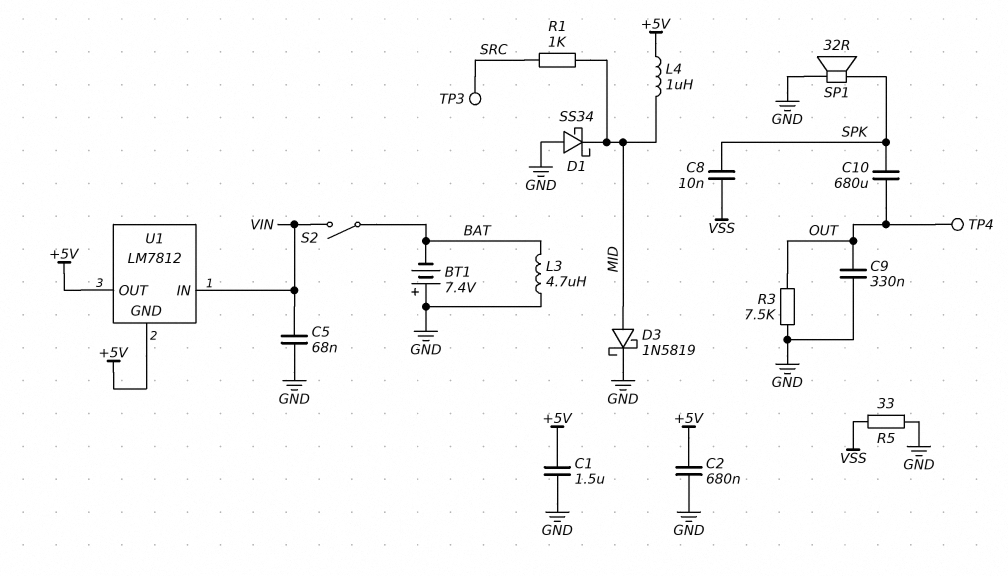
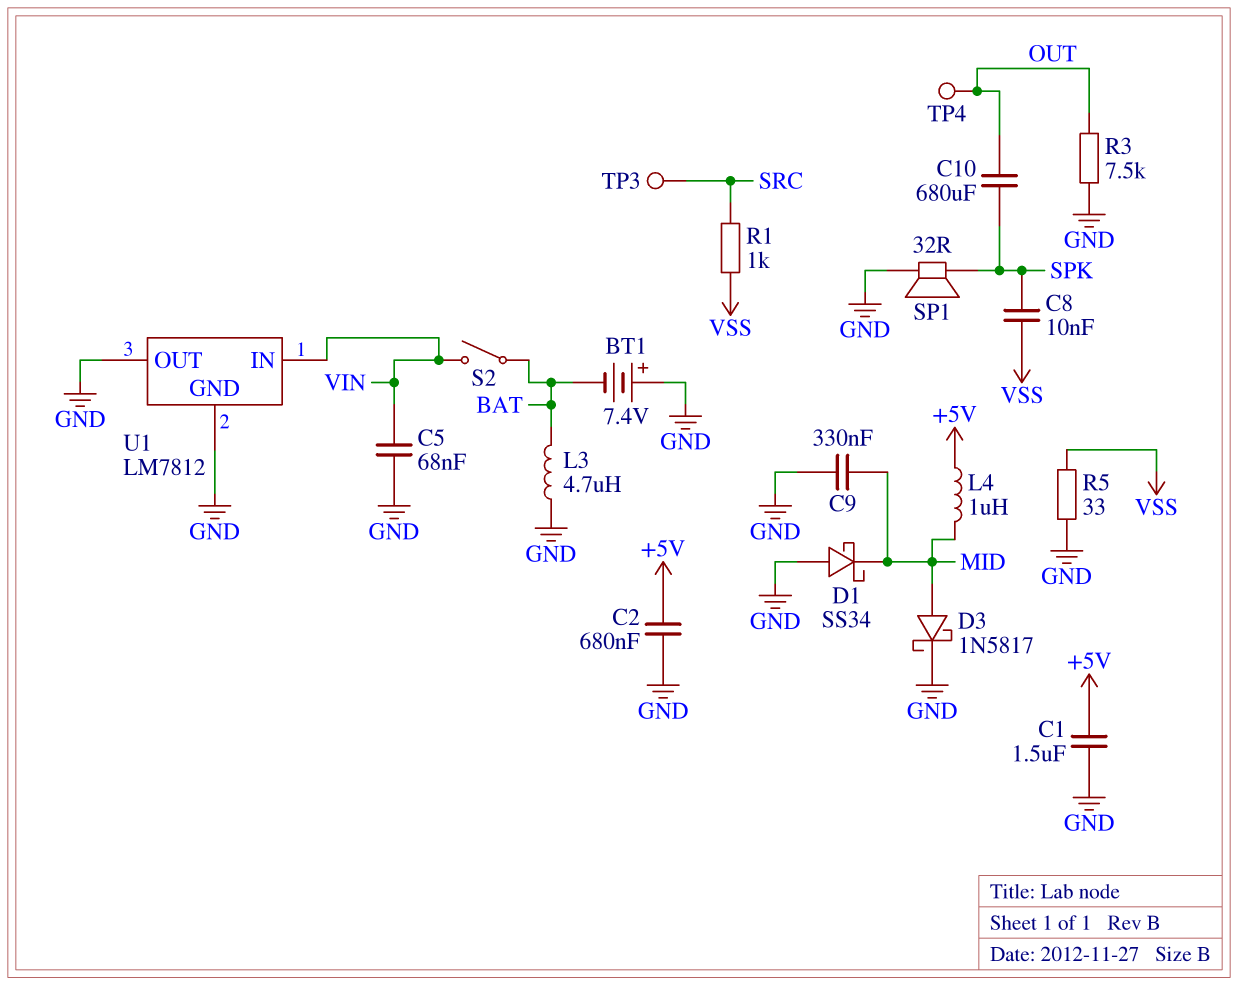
C9: 330nF (GND, OUT) -> 330nF (GND, MID)
D3: schottky 1N5819 (A MID, K GND) -> schottky 1N5817 (A MID, K GND)
R1: 1k (MID, SRC) -> 1k (SRC, VSS)
U1 pin GND: +5V -> GND
U1 pin OUT: +5V -> GND

